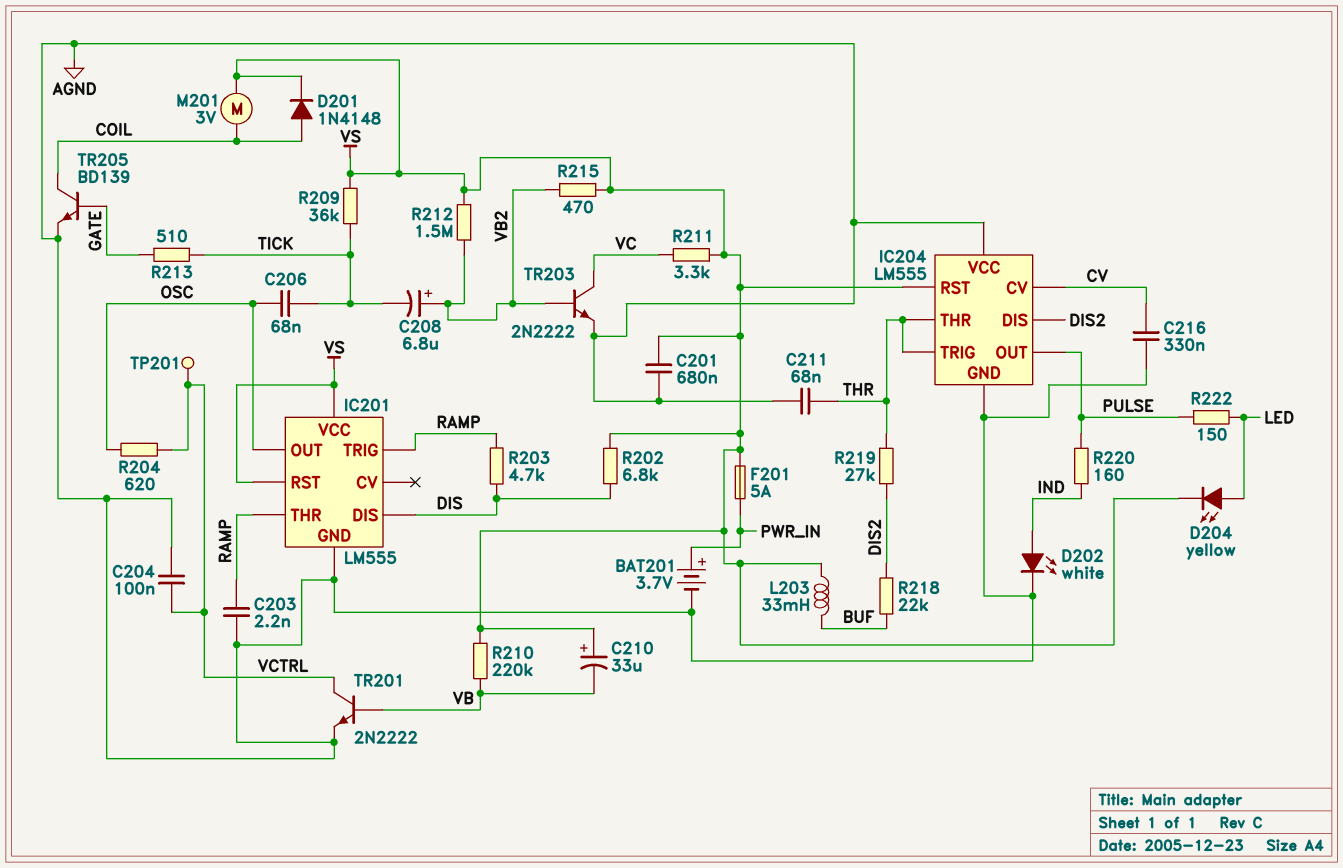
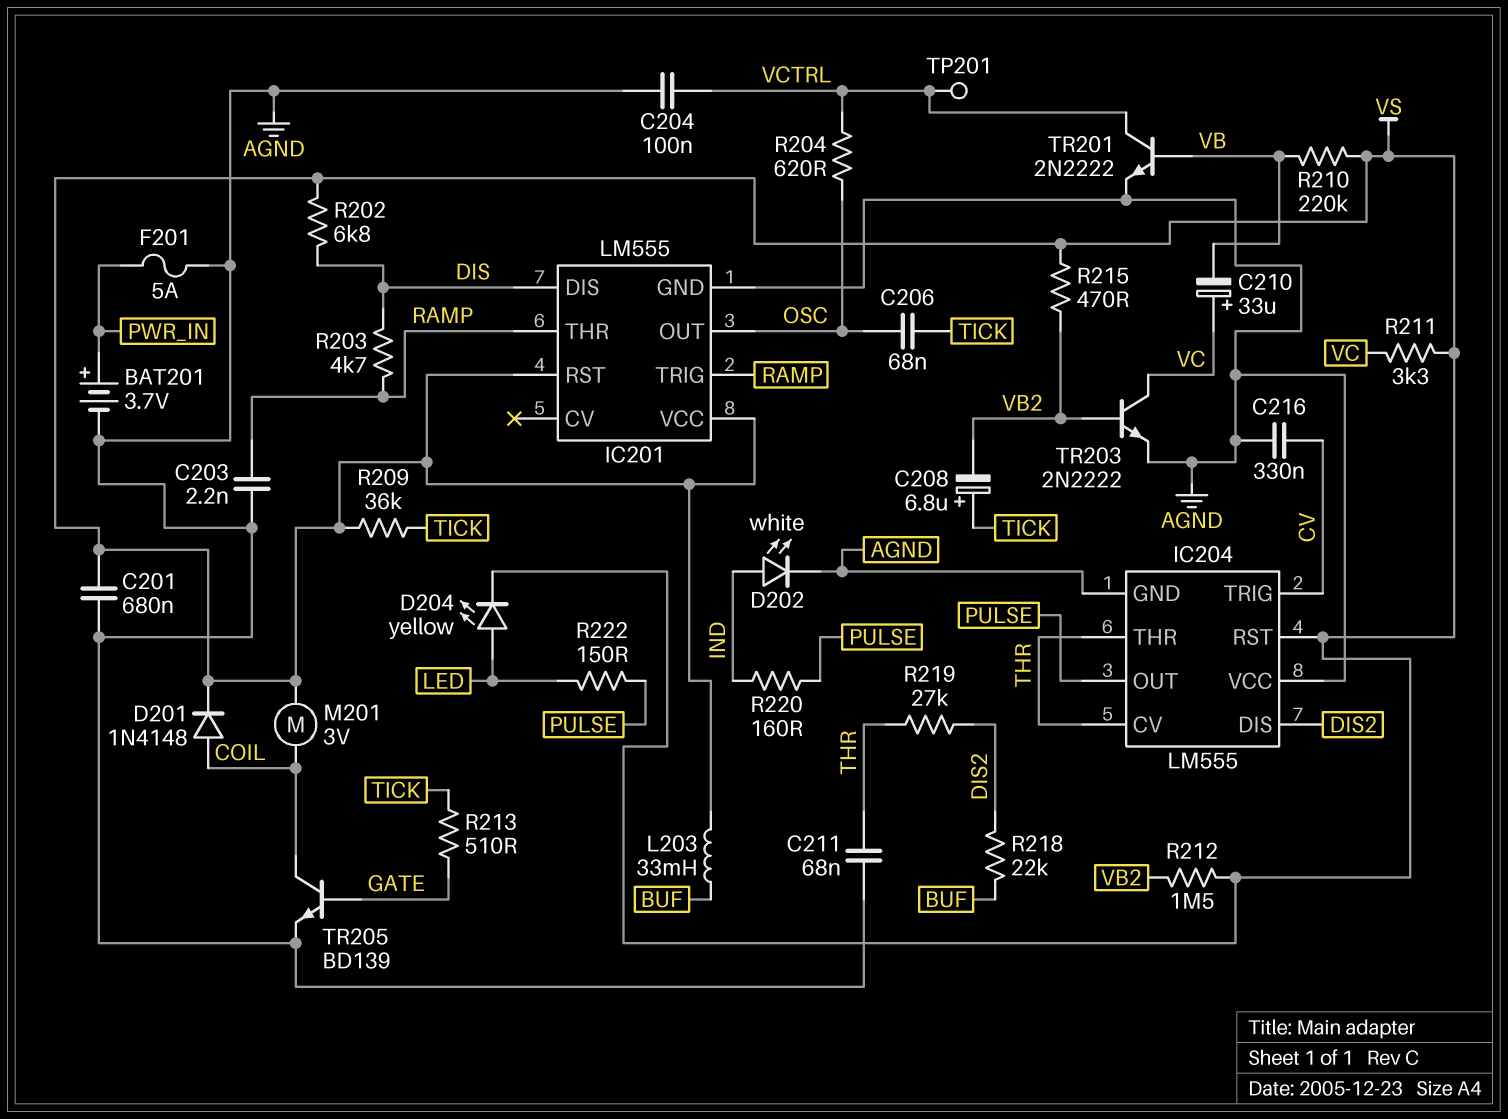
C208: 6.8uF (plus VB2, minus TICK) -> 6.8uF (plus TICK, minus VB2)
C210: 33uF (plus VS, minus VB) -> 33uF (plus VC, minus VB)
F201: 5A (PWR_IN, VS) -> 5A (AGND, PWR_IN)
IC204 pin CV: CV -> THR
IC204 pin TRIG: THR -> CV

